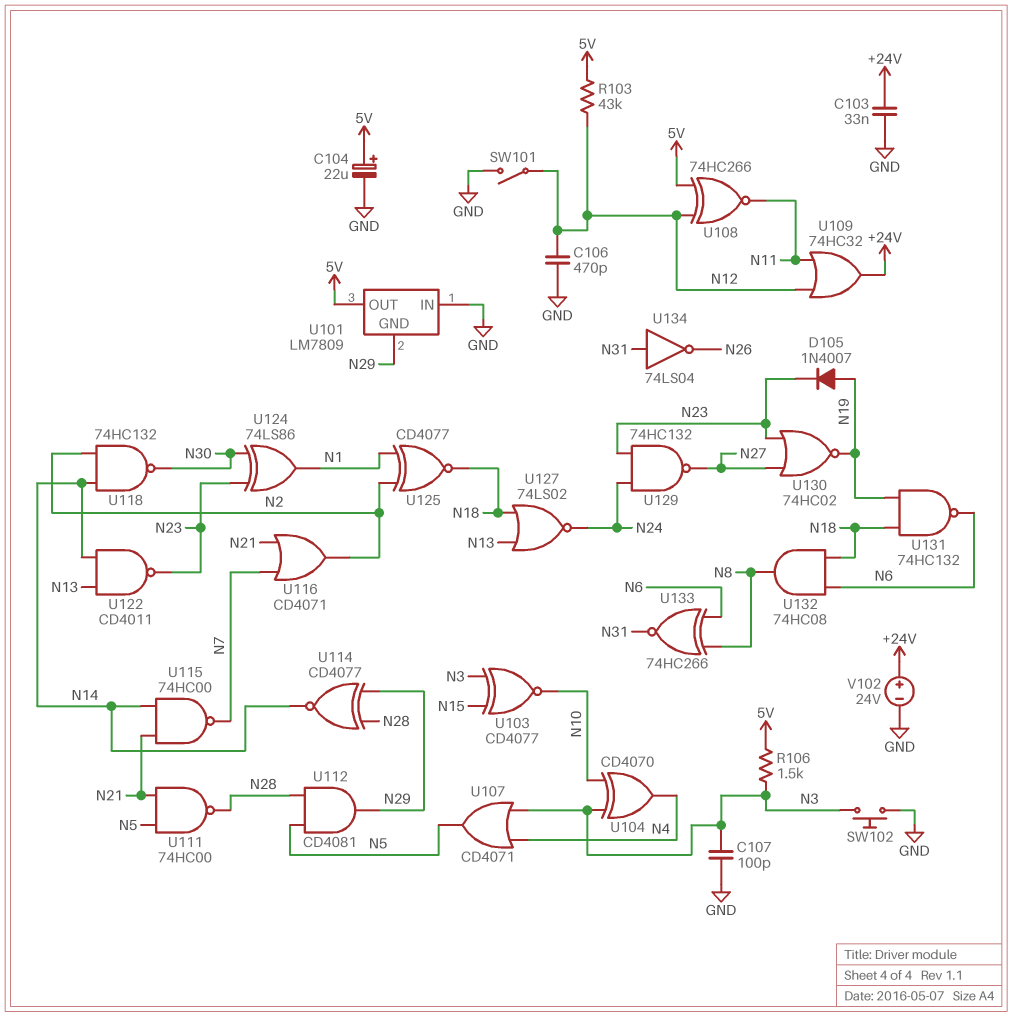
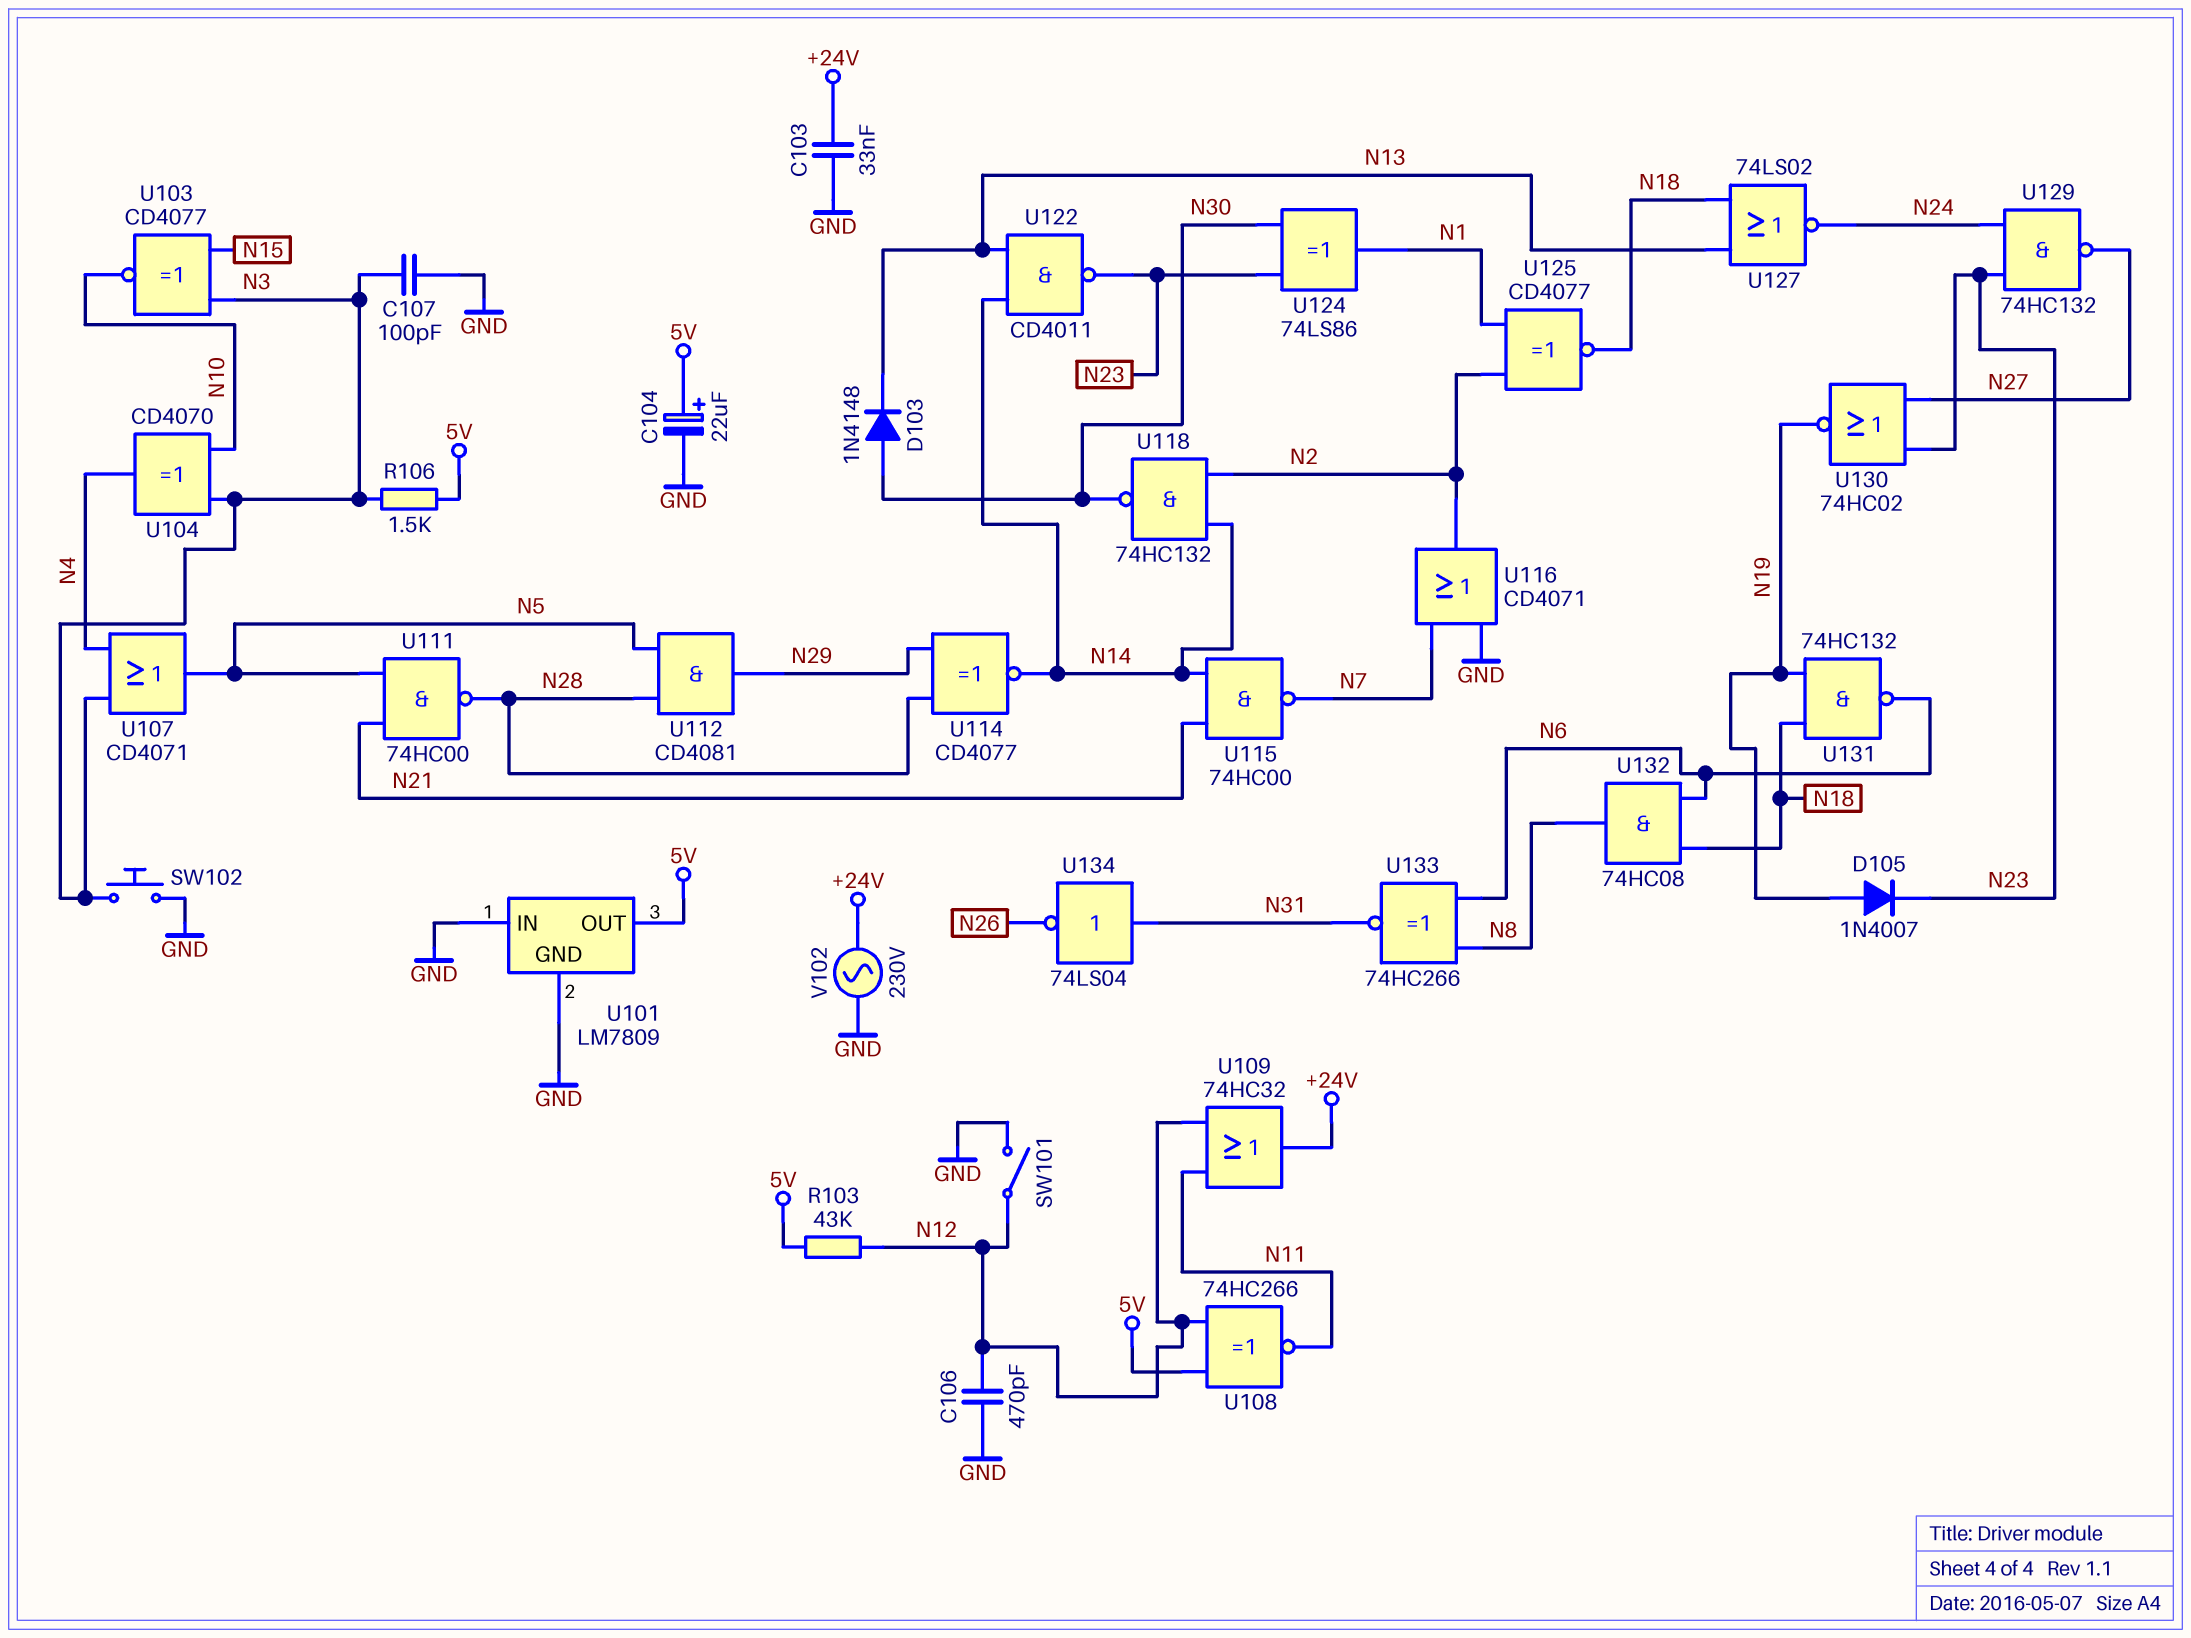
D103: none -> diode 1N4148 (A N30, K N13)
U101 pin GND: N29 -> GND
U116: OR CD4071 (in N7, in N21, out N2) -> OR CD4071 (in GND, in N7, out N2)
V102: 24V (plus +24V, minus GND) -> AC 230V (+24V, GND)

